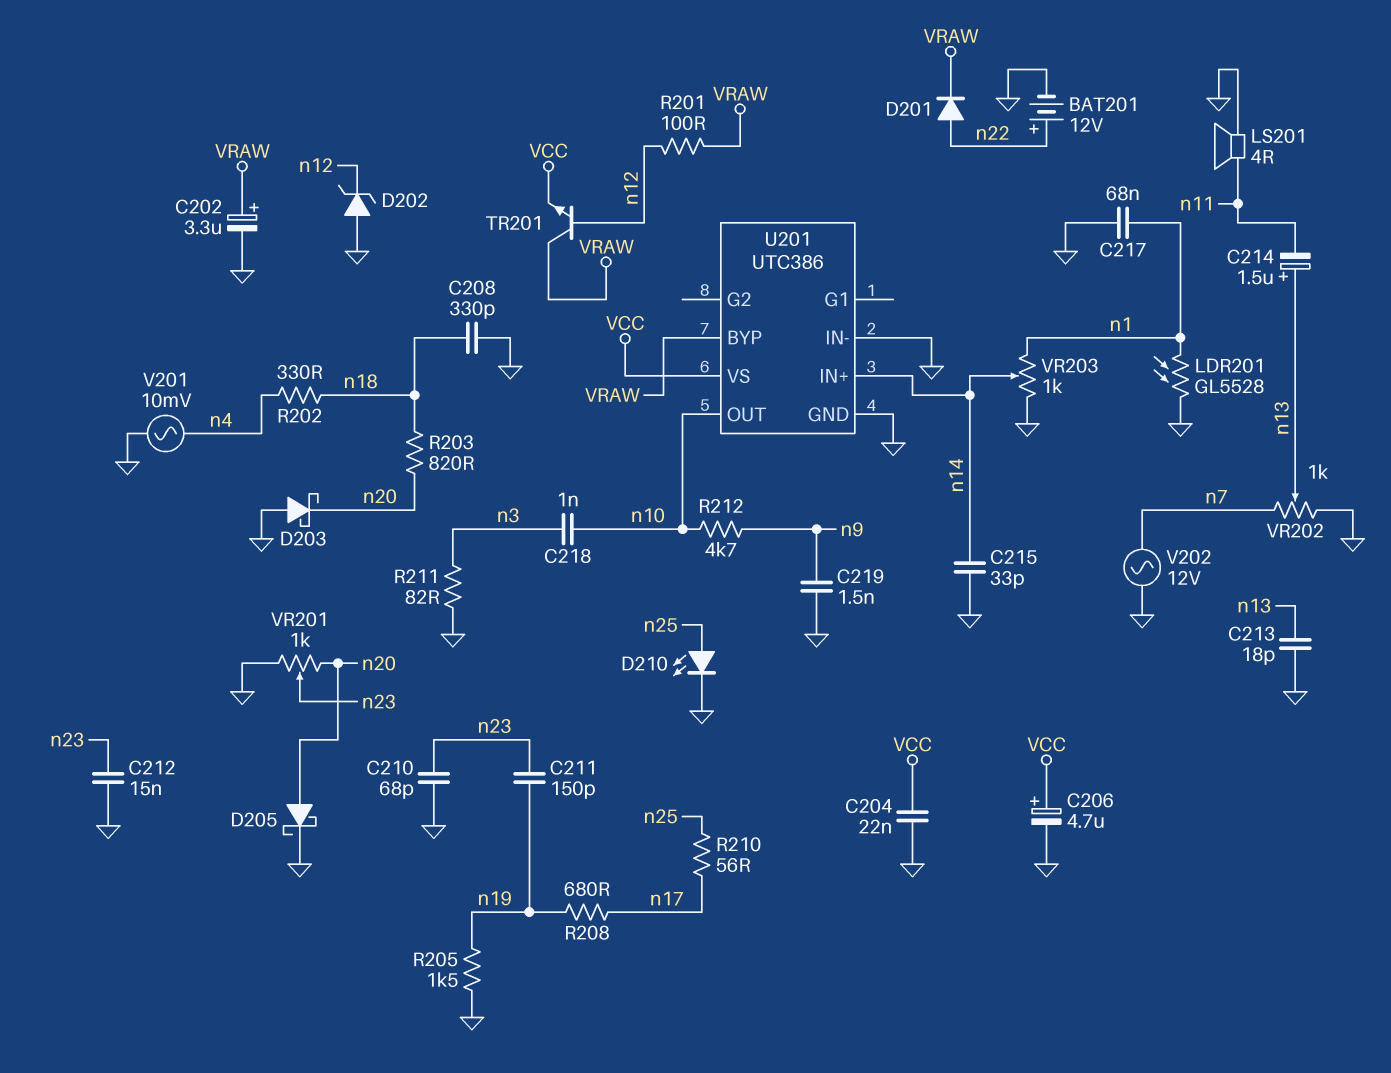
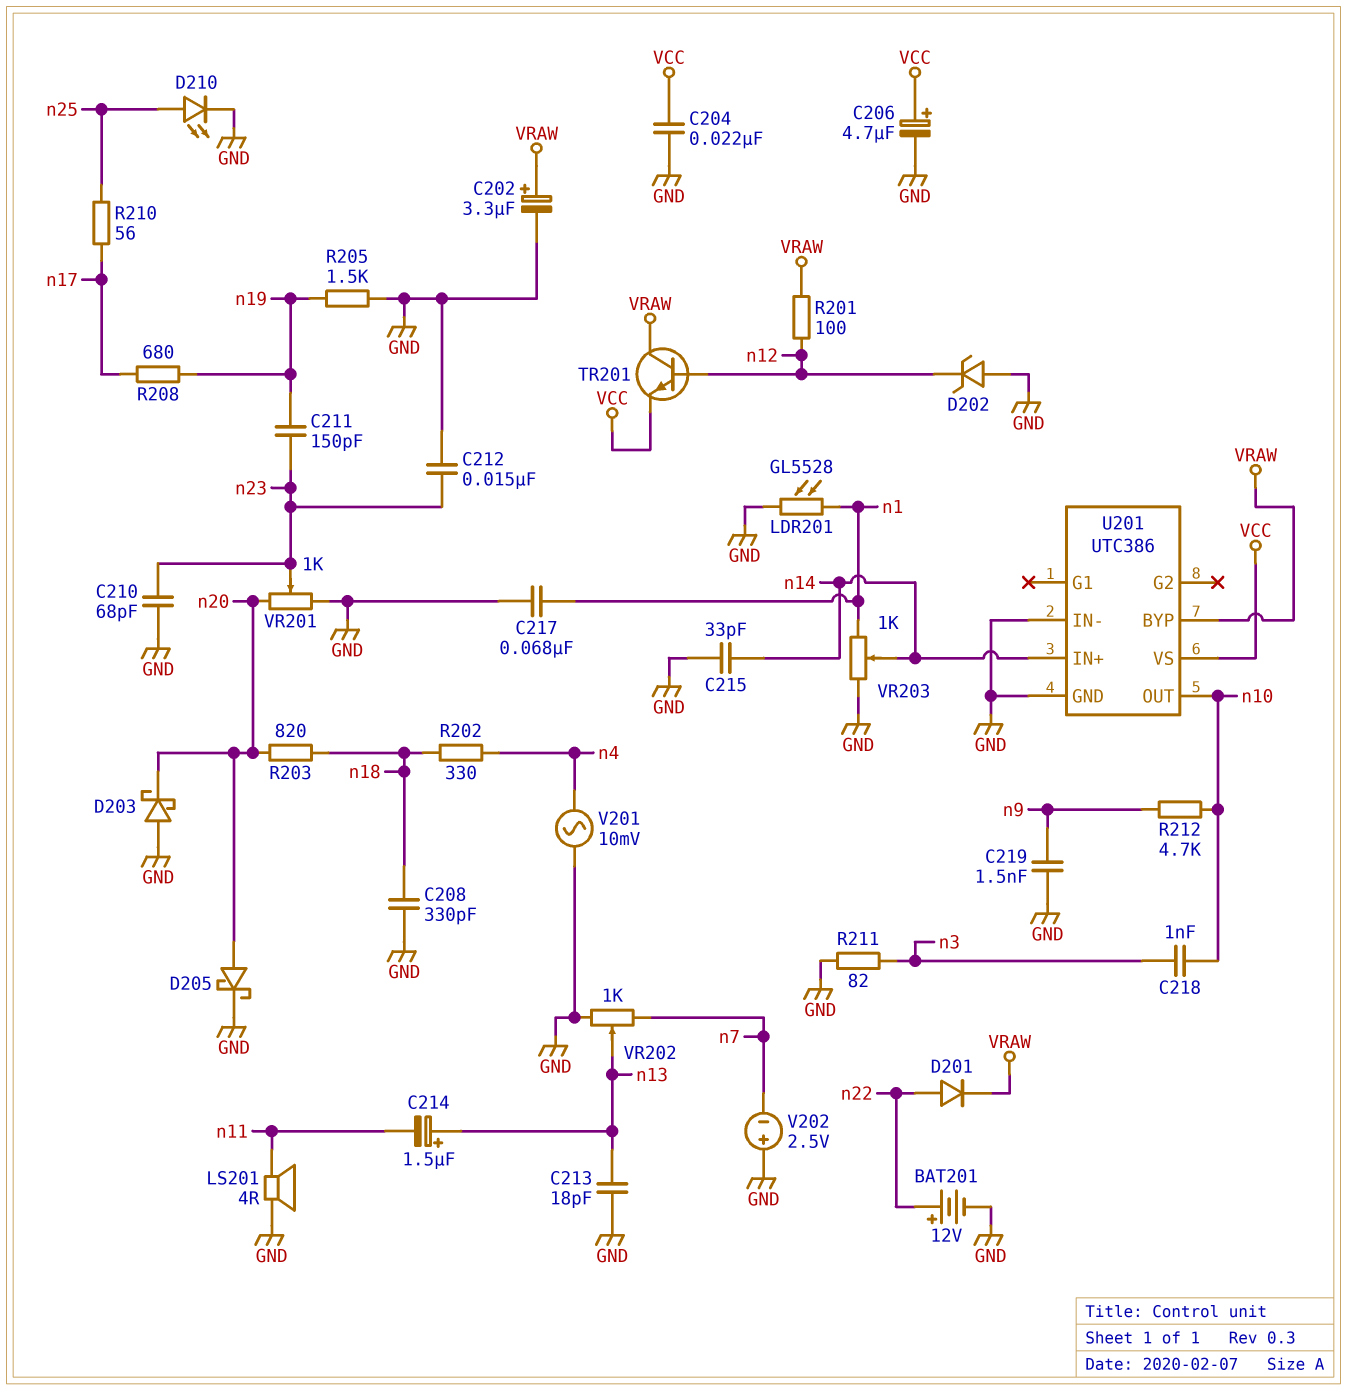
V202: AC 12V (GND, n7) -> 2.5V (plus GND, minus n7)

